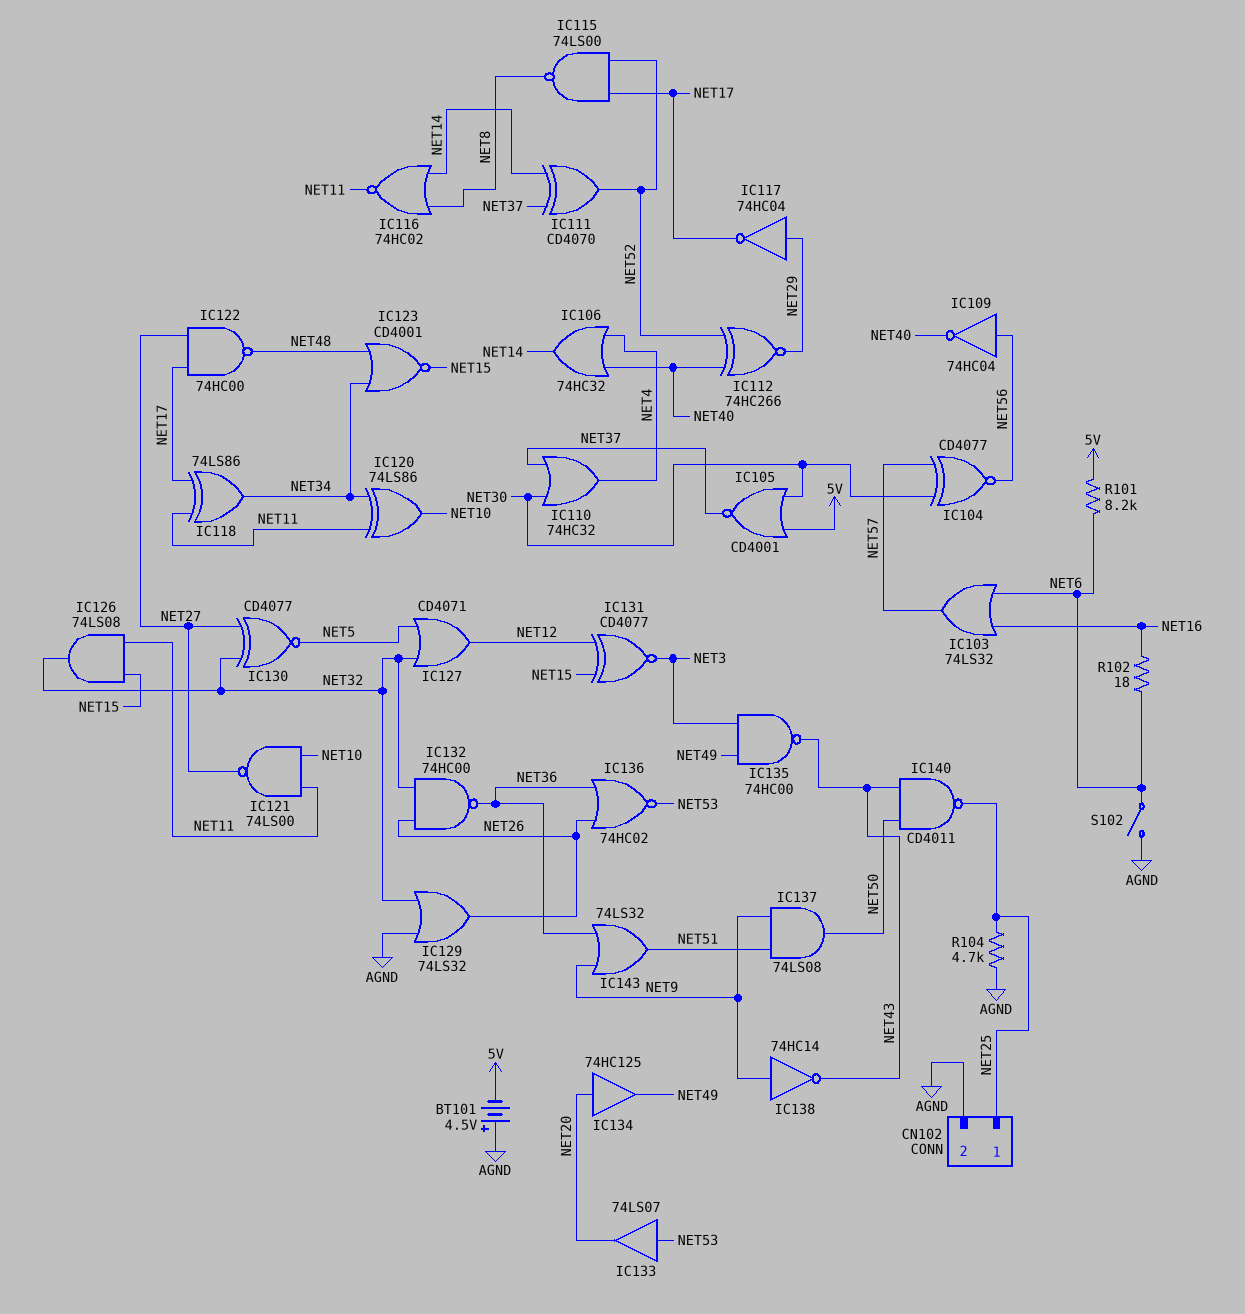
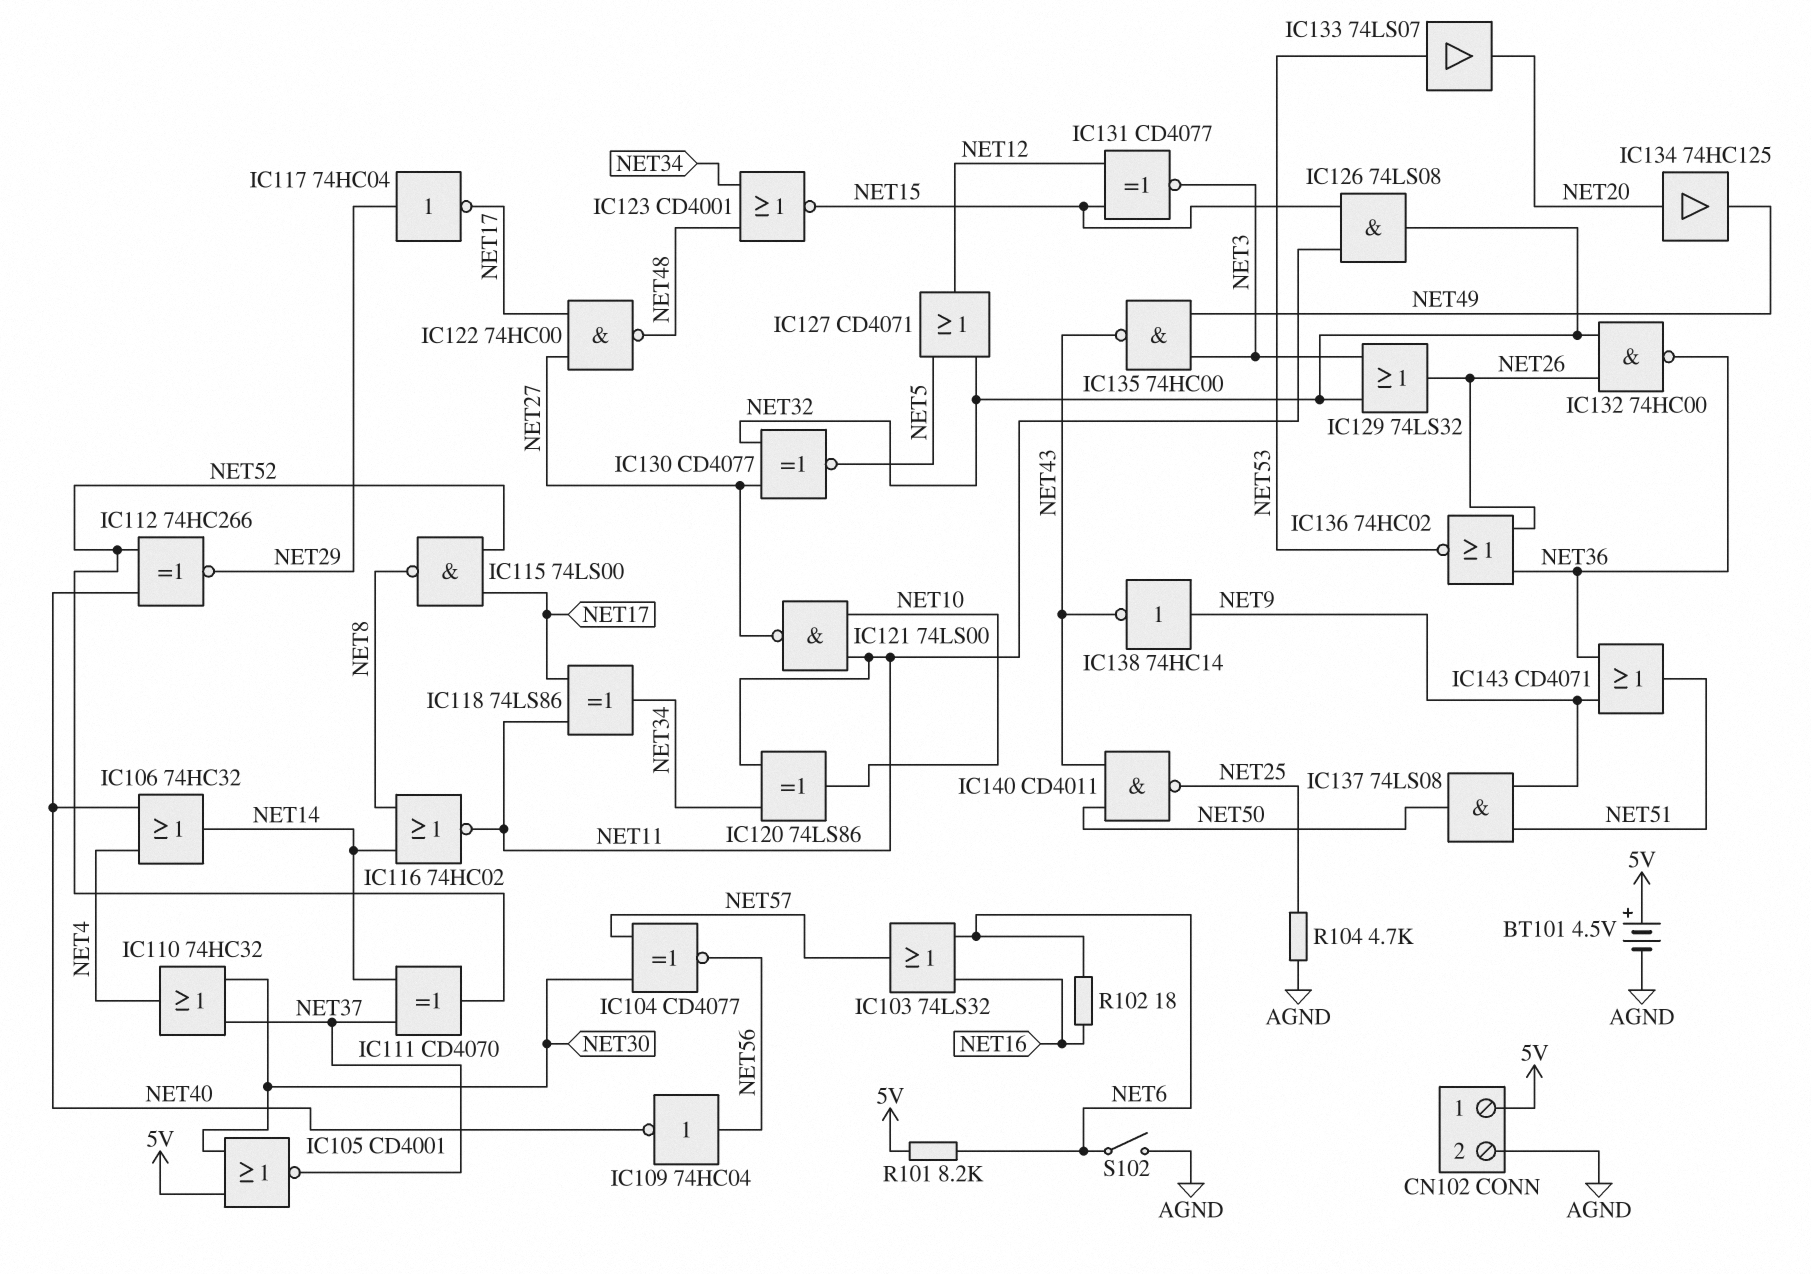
BT101: 4.5V (plus AGND, minus 5V) -> 4.5V (plus 5V, minus AGND)
CN102 pin 1: NET25 -> 5V
IC129: OR 74LS32 (in AGND, in NET32, out NET26) -> OR 74LS32 (in NET3, in NET32, out NET26)
IC143: OR 74LS32 (in NET9, in NET36, out NET51) -> OR CD4071 (in NET9, in NET36, out NET51)

